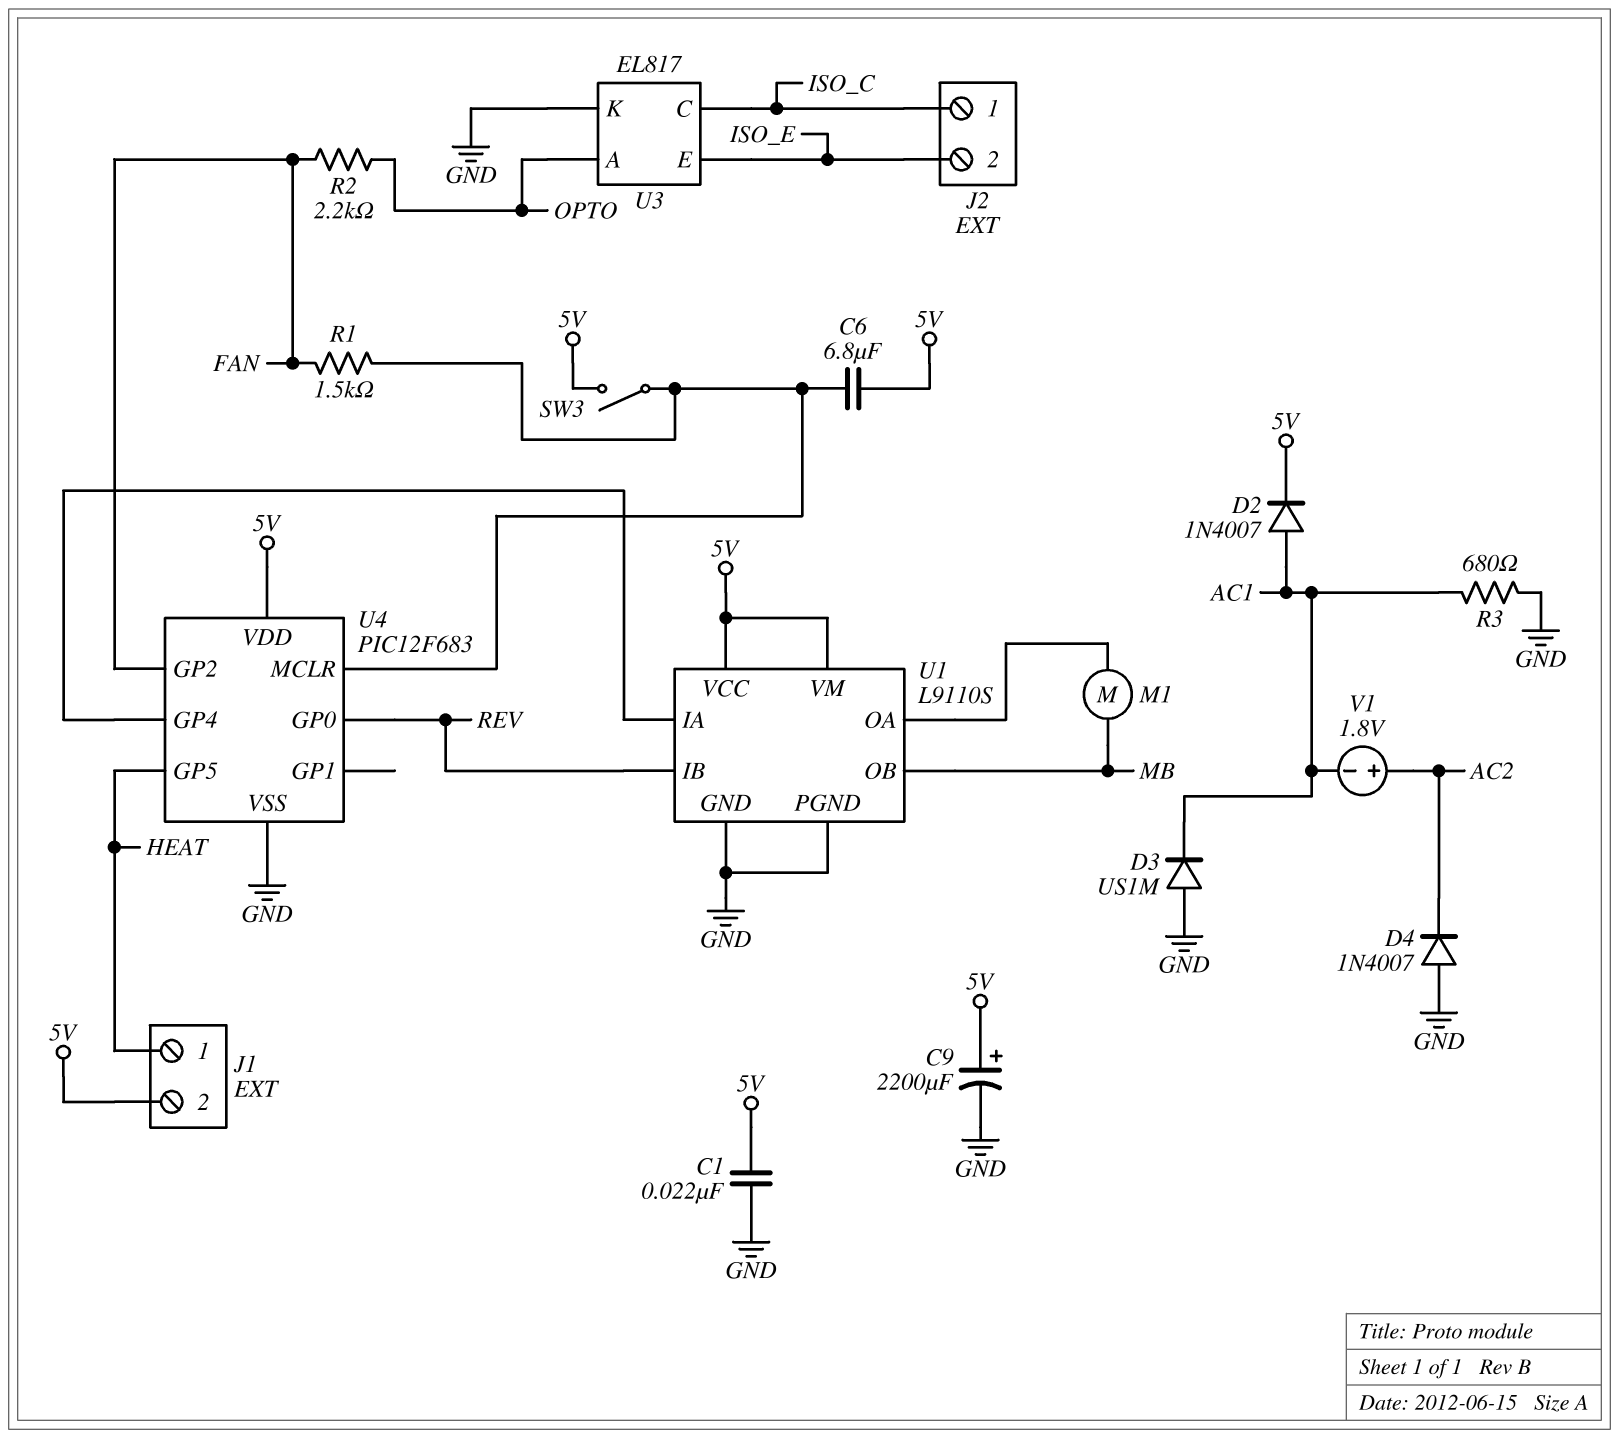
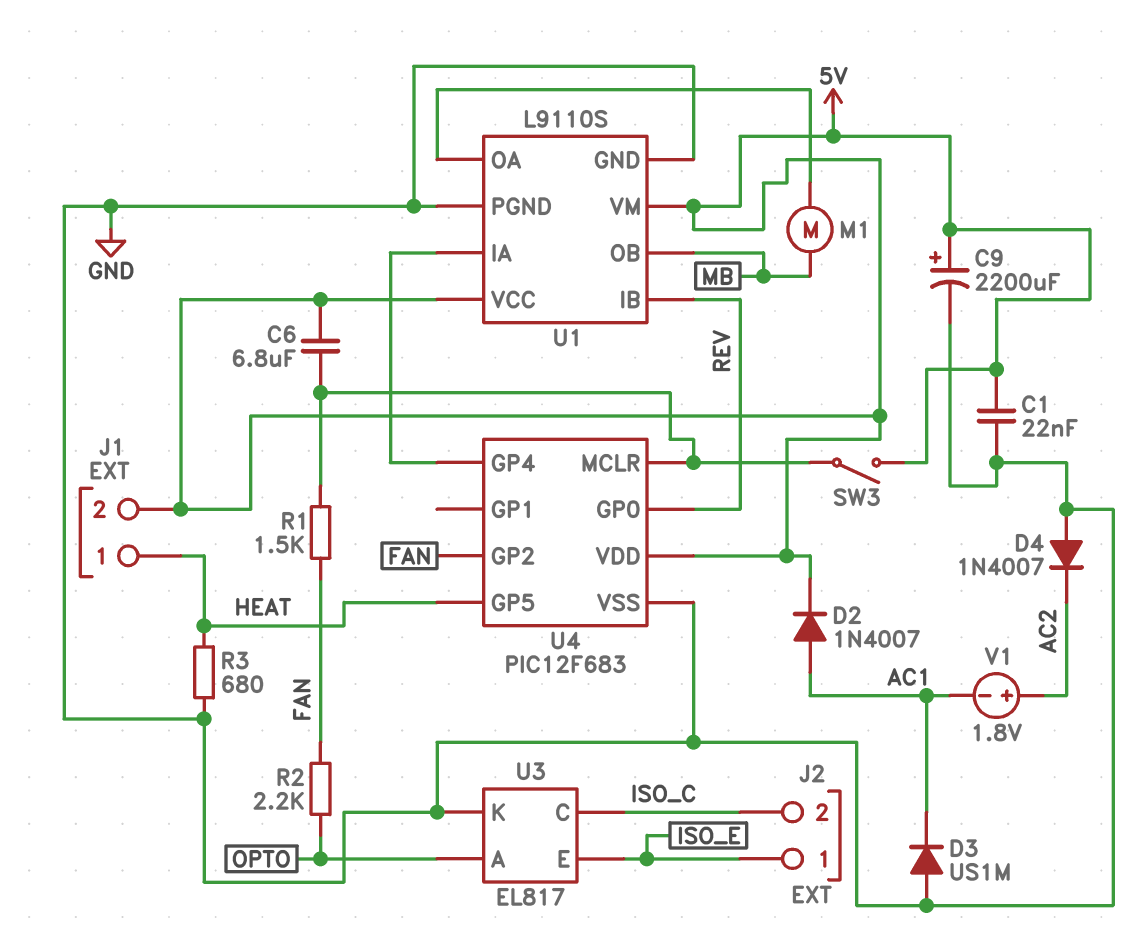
J2 pin 1: ISO_C -> ISO_E
J2 pin 2: ISO_E -> ISO_C
R3: 680 (AC1, GND) -> 680 (GND, HEAT)

